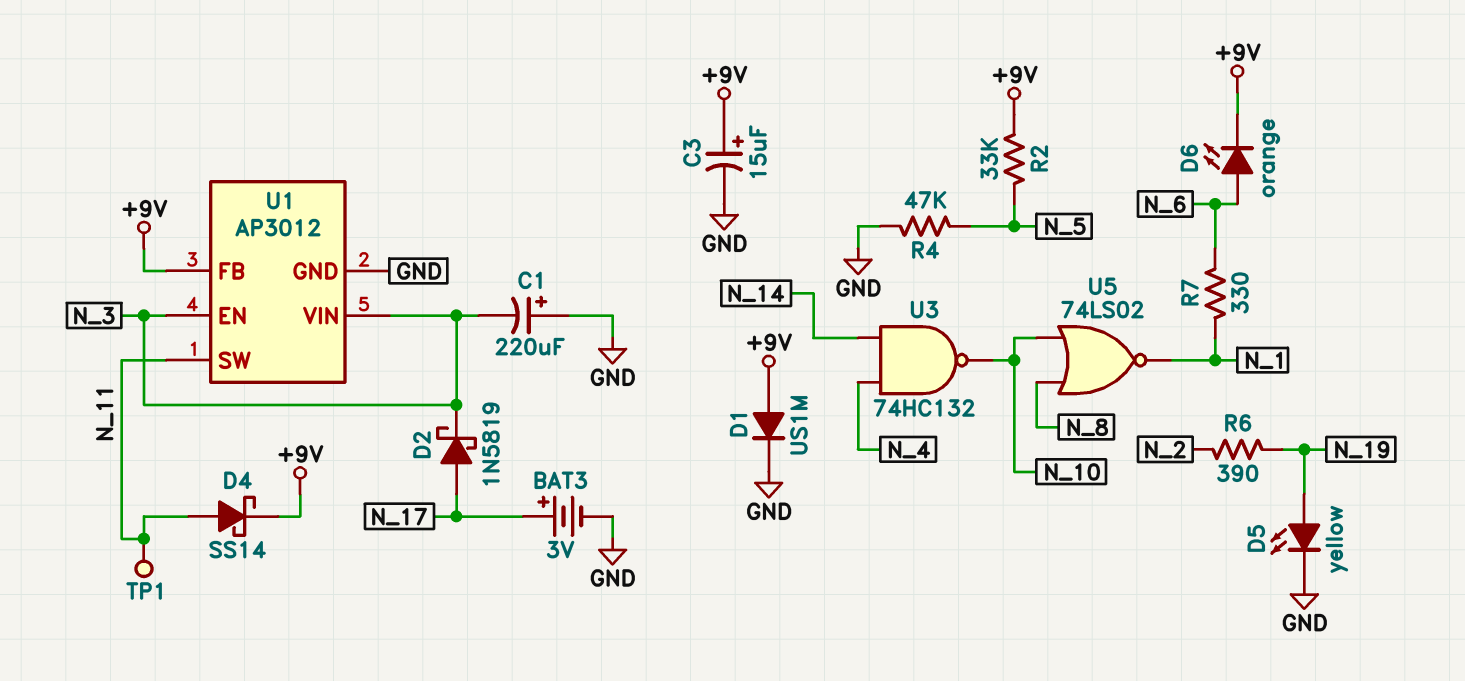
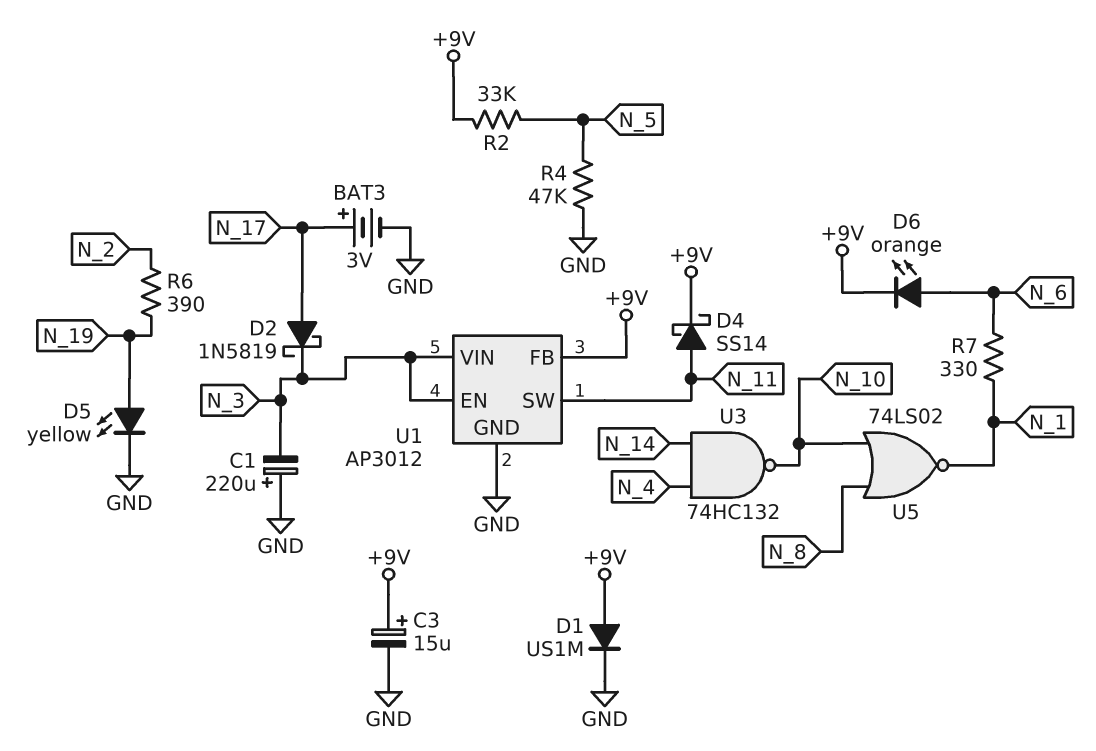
TP1: test point (N_11) -> none

